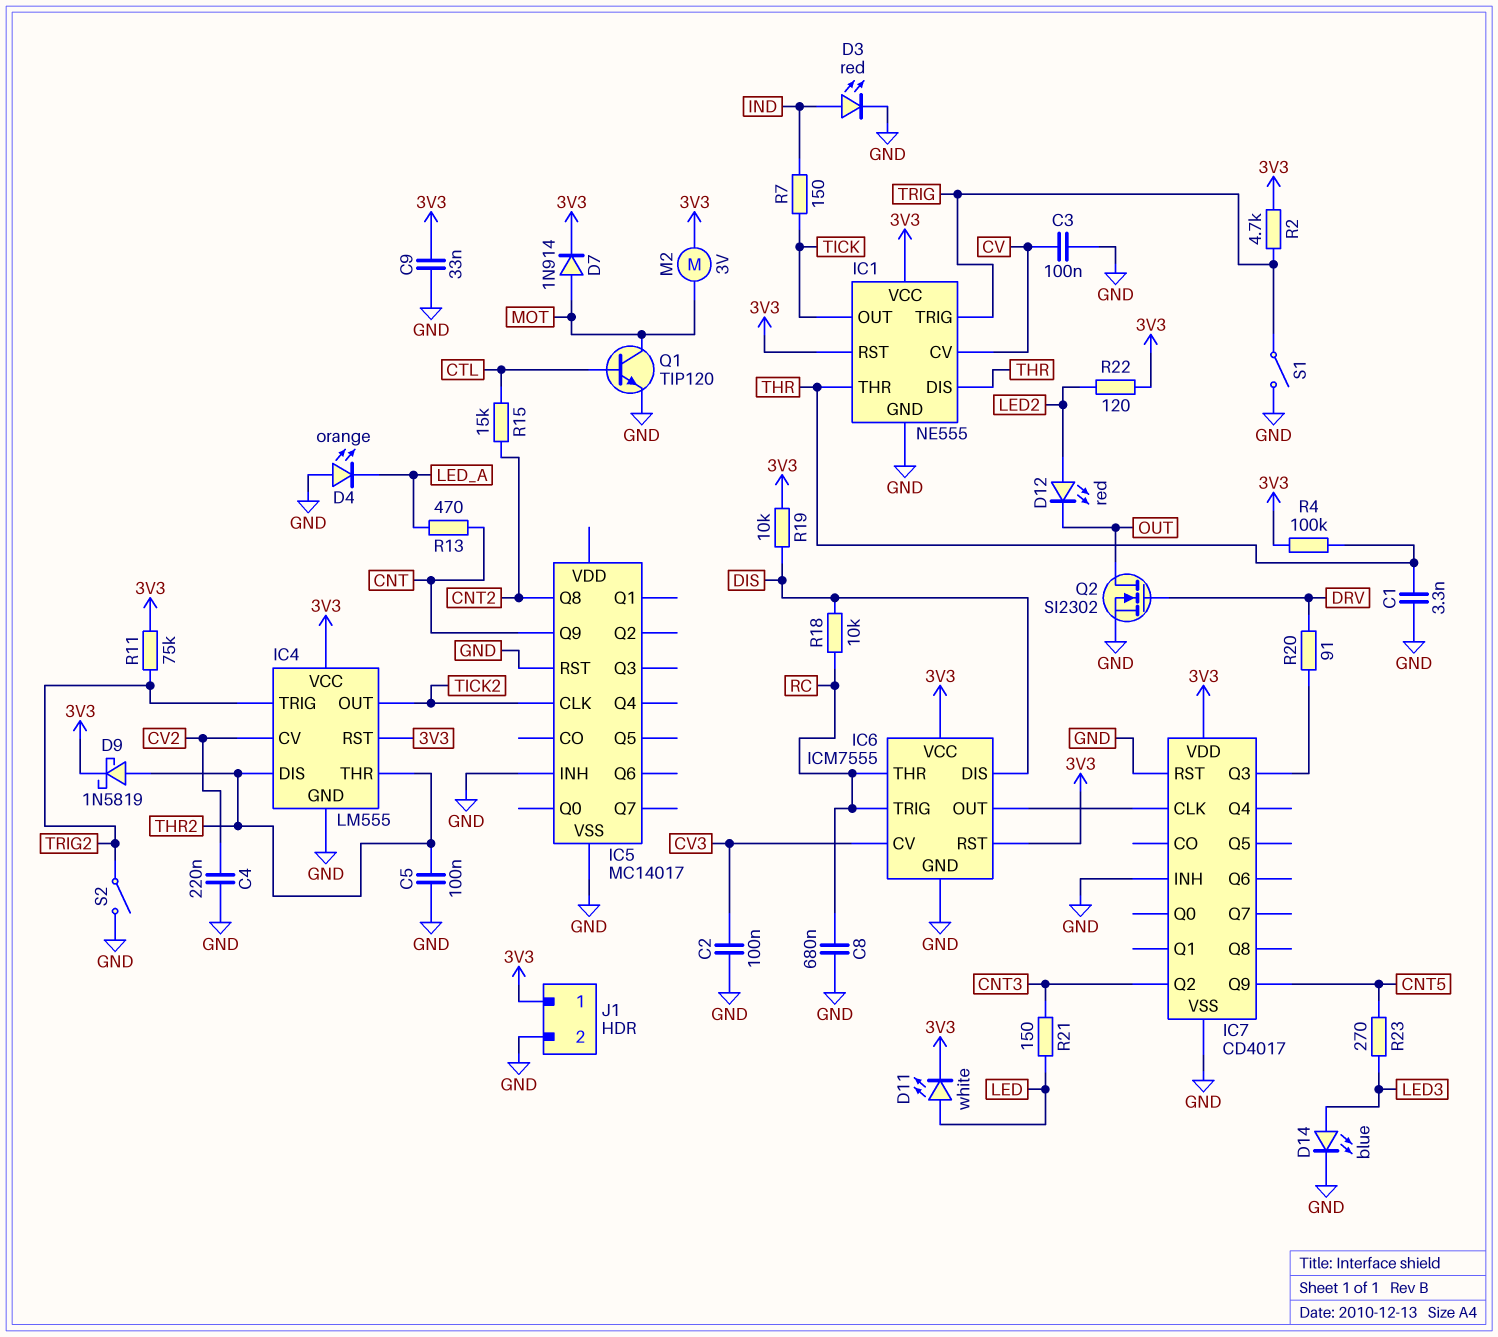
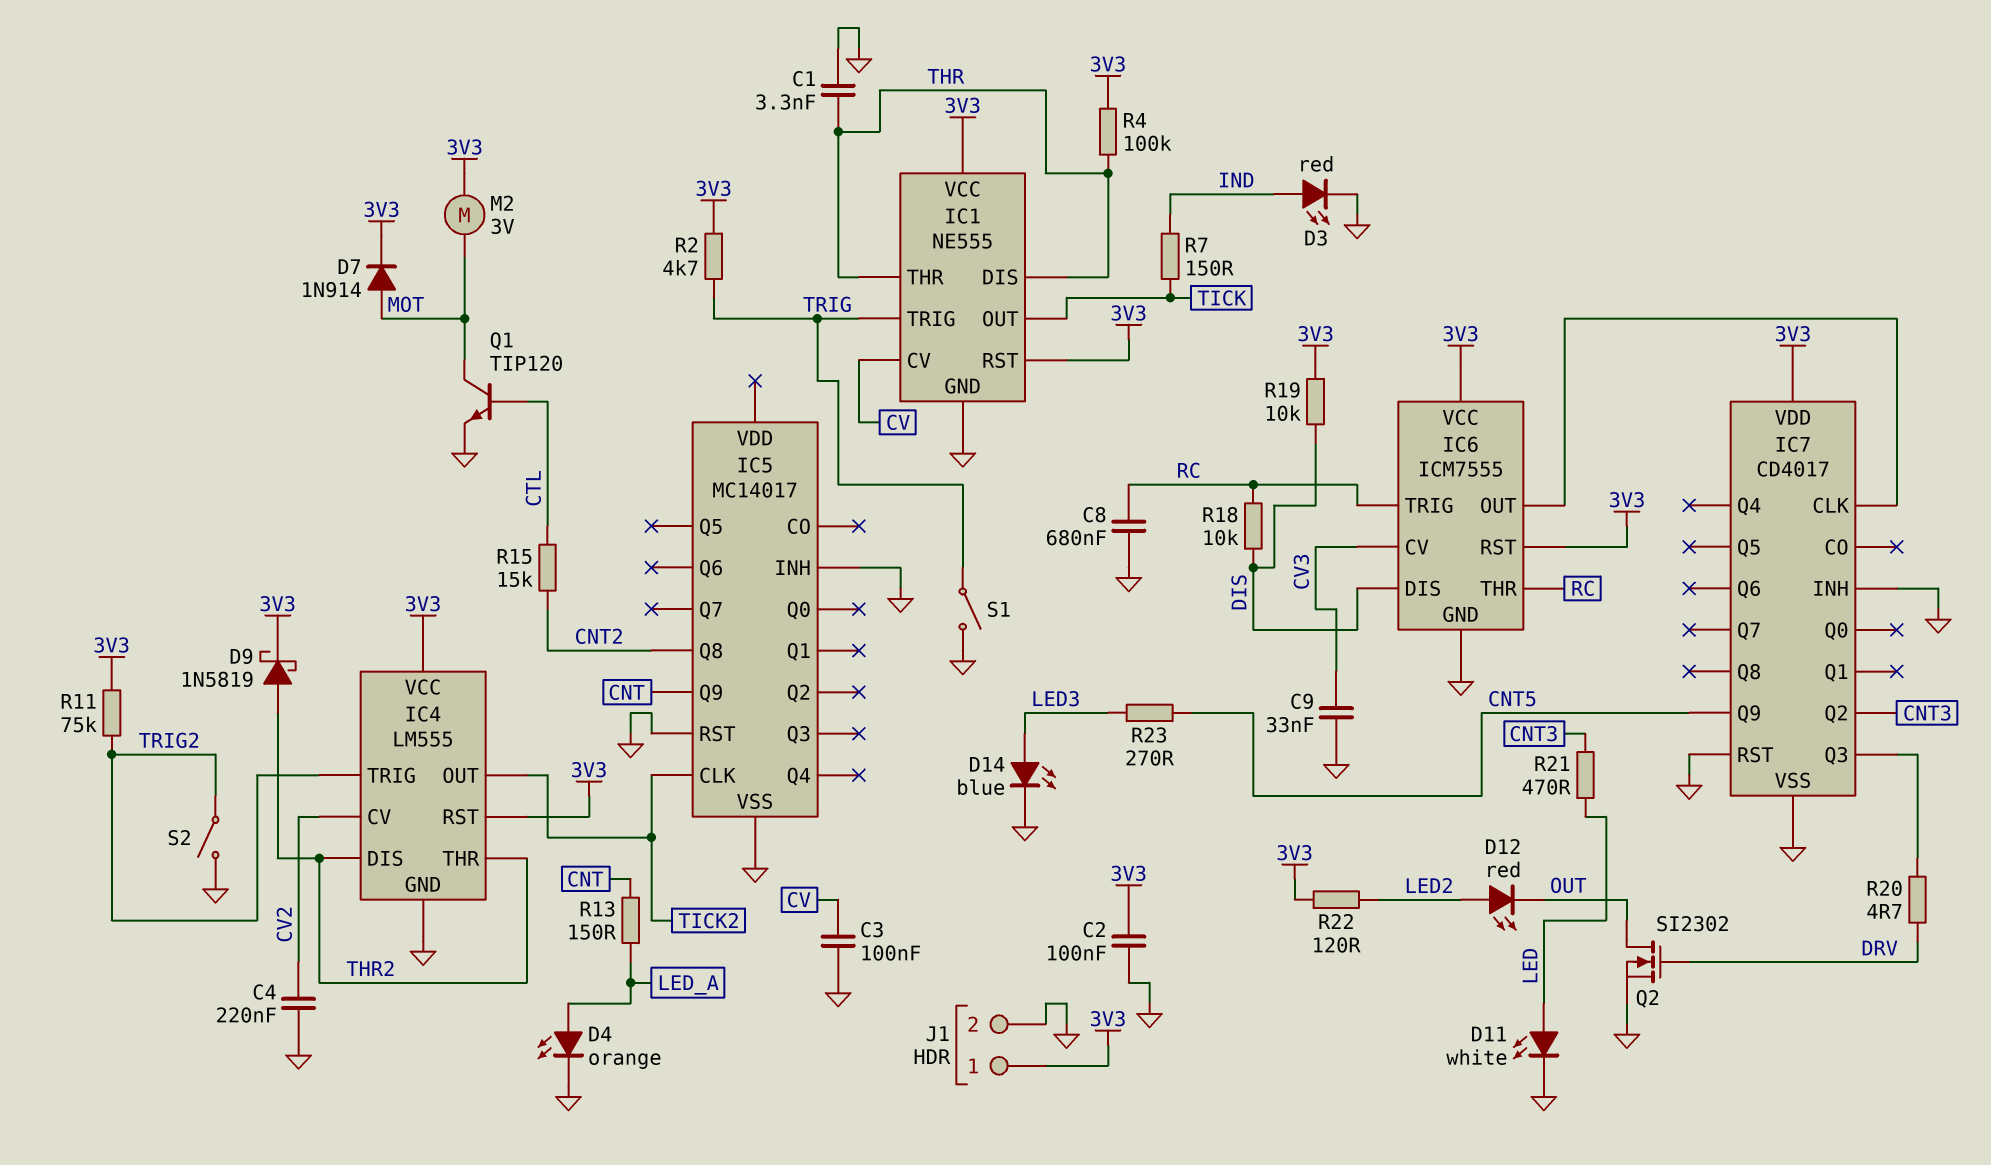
C2: 100nF (CV3, GND) -> 100nF (3V3, GND)
C5: 100nF (GND, THR2) -> none
C9: 33nF (3V3, GND) -> 33nF (CV3, GND)
D4: LED orange (A GND, K LED_A) -> LED orange (A LED_A, K GND)
D11: LED white (A LED, K 3V3) -> LED white (A LED, K GND)
R13: 470 (CNT, LED_A) -> 150 (CNT, LED_A)
R20: 91 (DRV, IC7/Q3) -> 4.7 (DRV, IC7/Q3)
R21: 150 (CNT3, LED) -> 470 (CNT3, LED)

